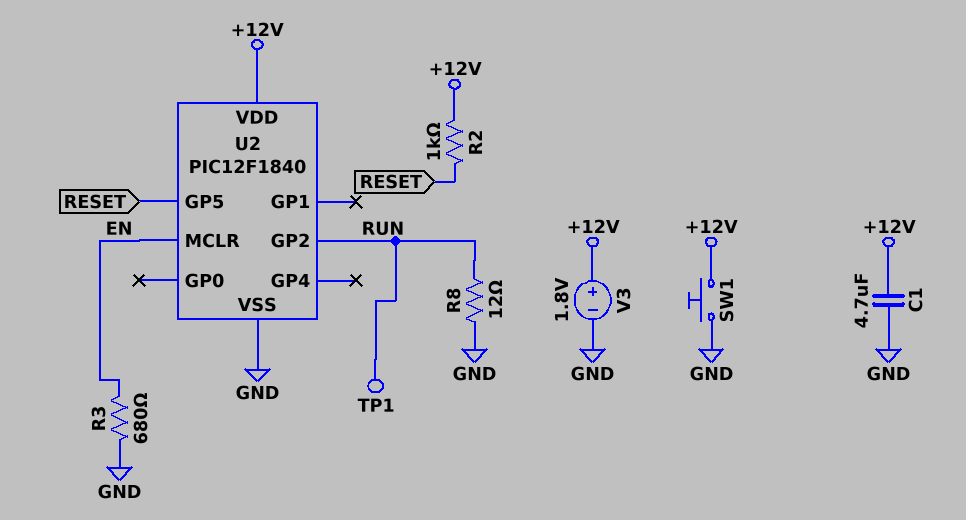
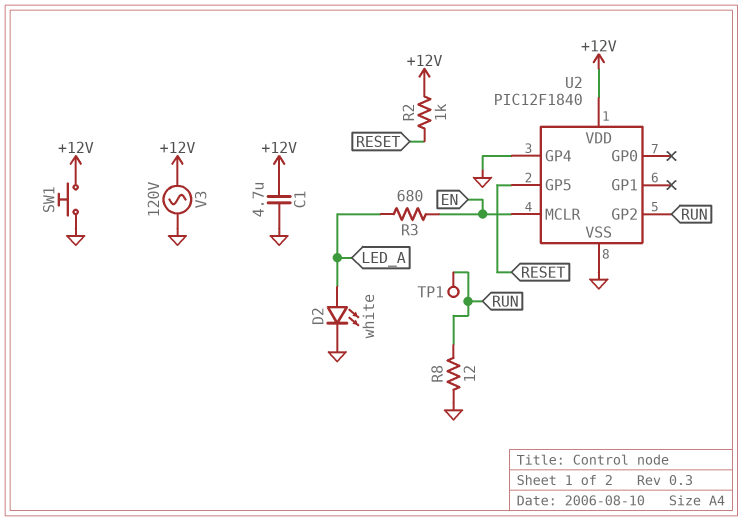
D2: none -> LED white (A LED_A, K GND)
R3: 680 (EN, GND) -> 680 (EN, LED_A)
U2 pin GP4: none -> GND
V3: 1.8V (plus +12V, minus GND) -> AC 120V (+12V, GND)

